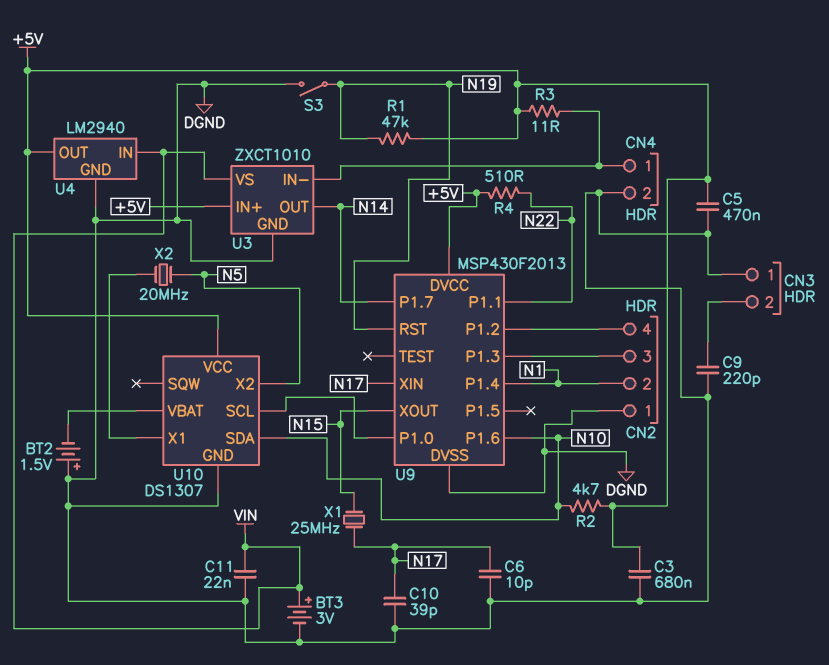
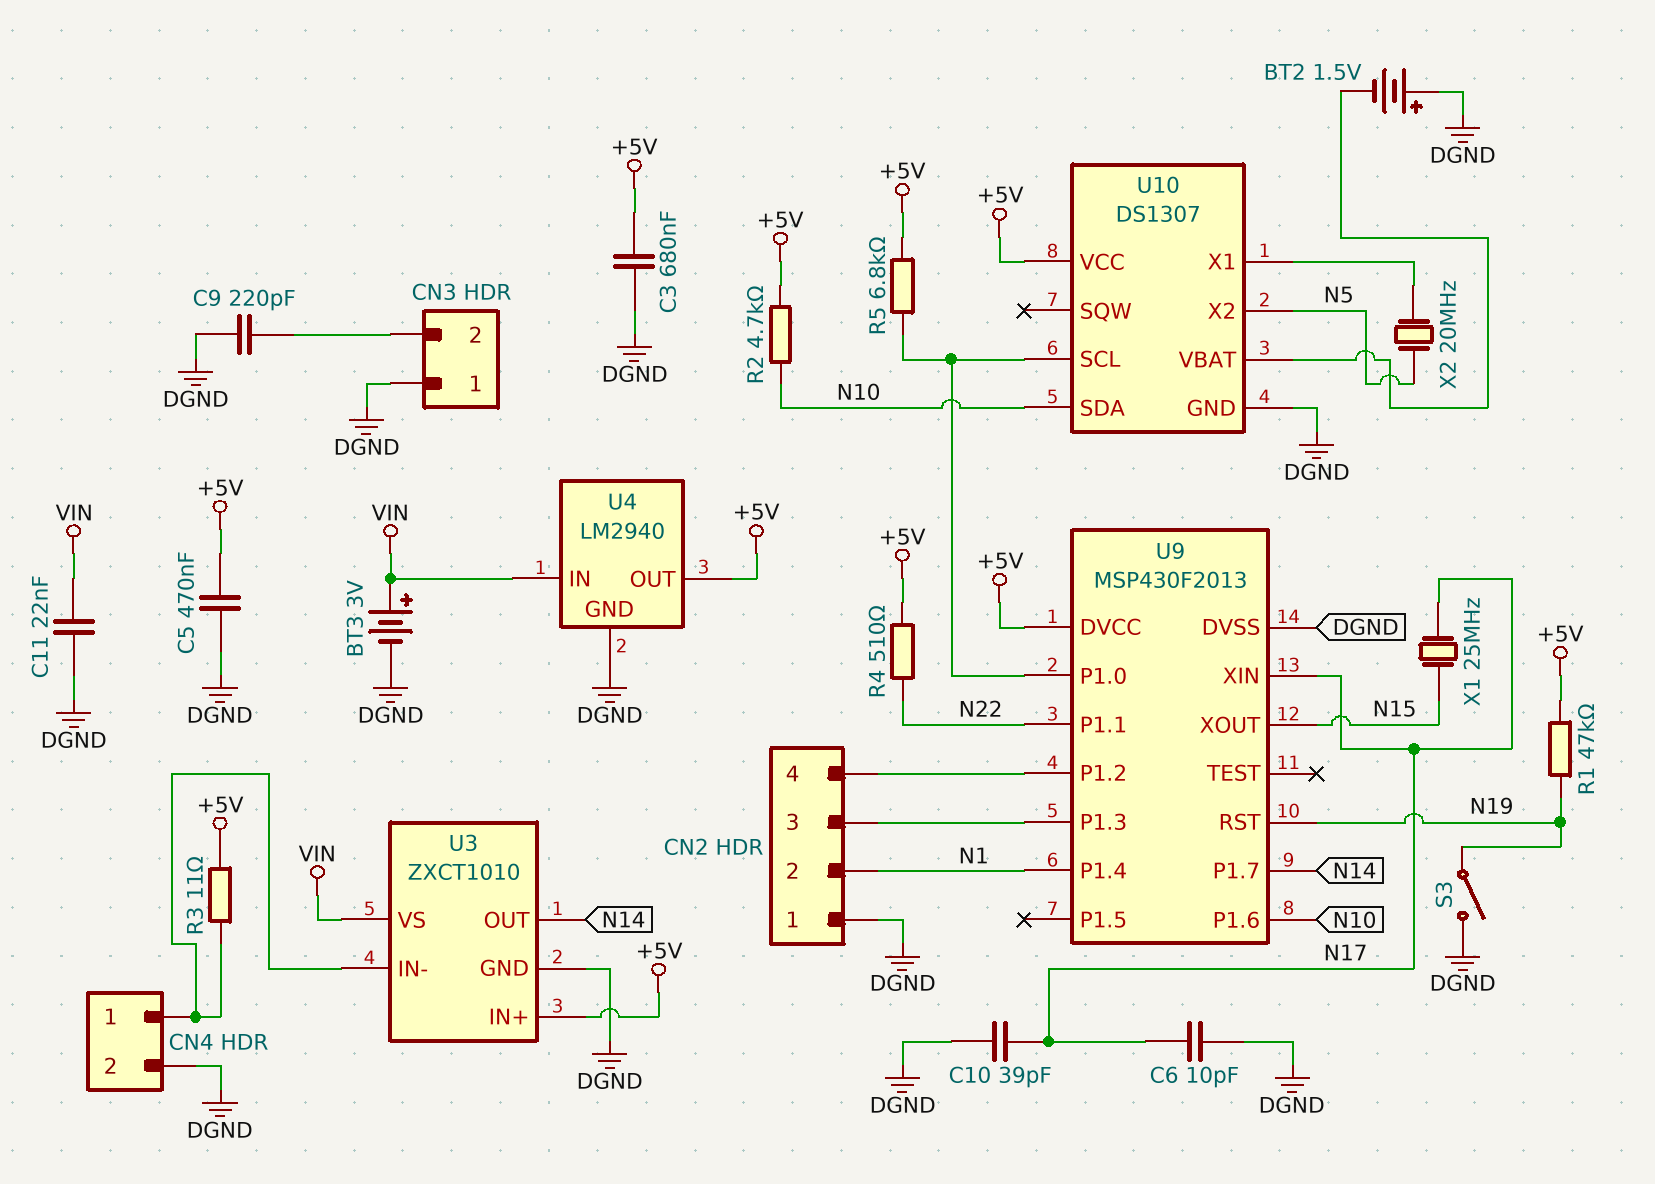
R5: none -> 6.8k (+5V, U9/P1.0)

